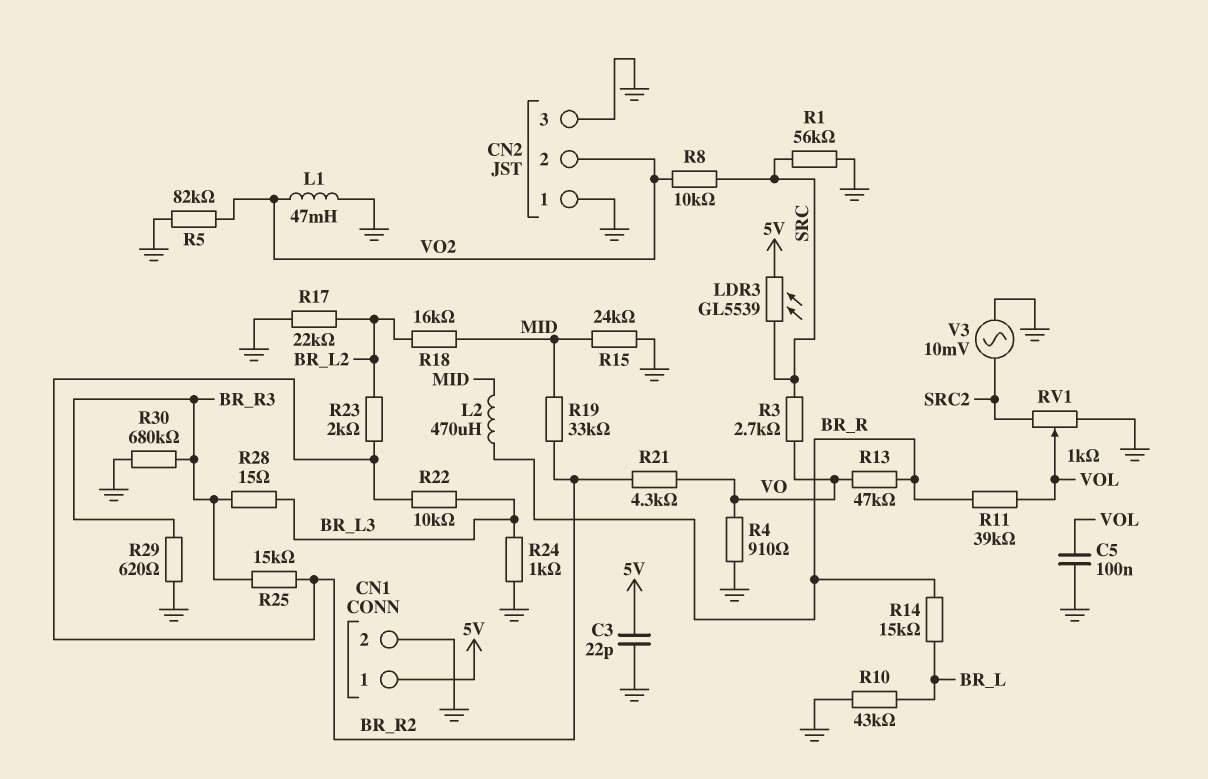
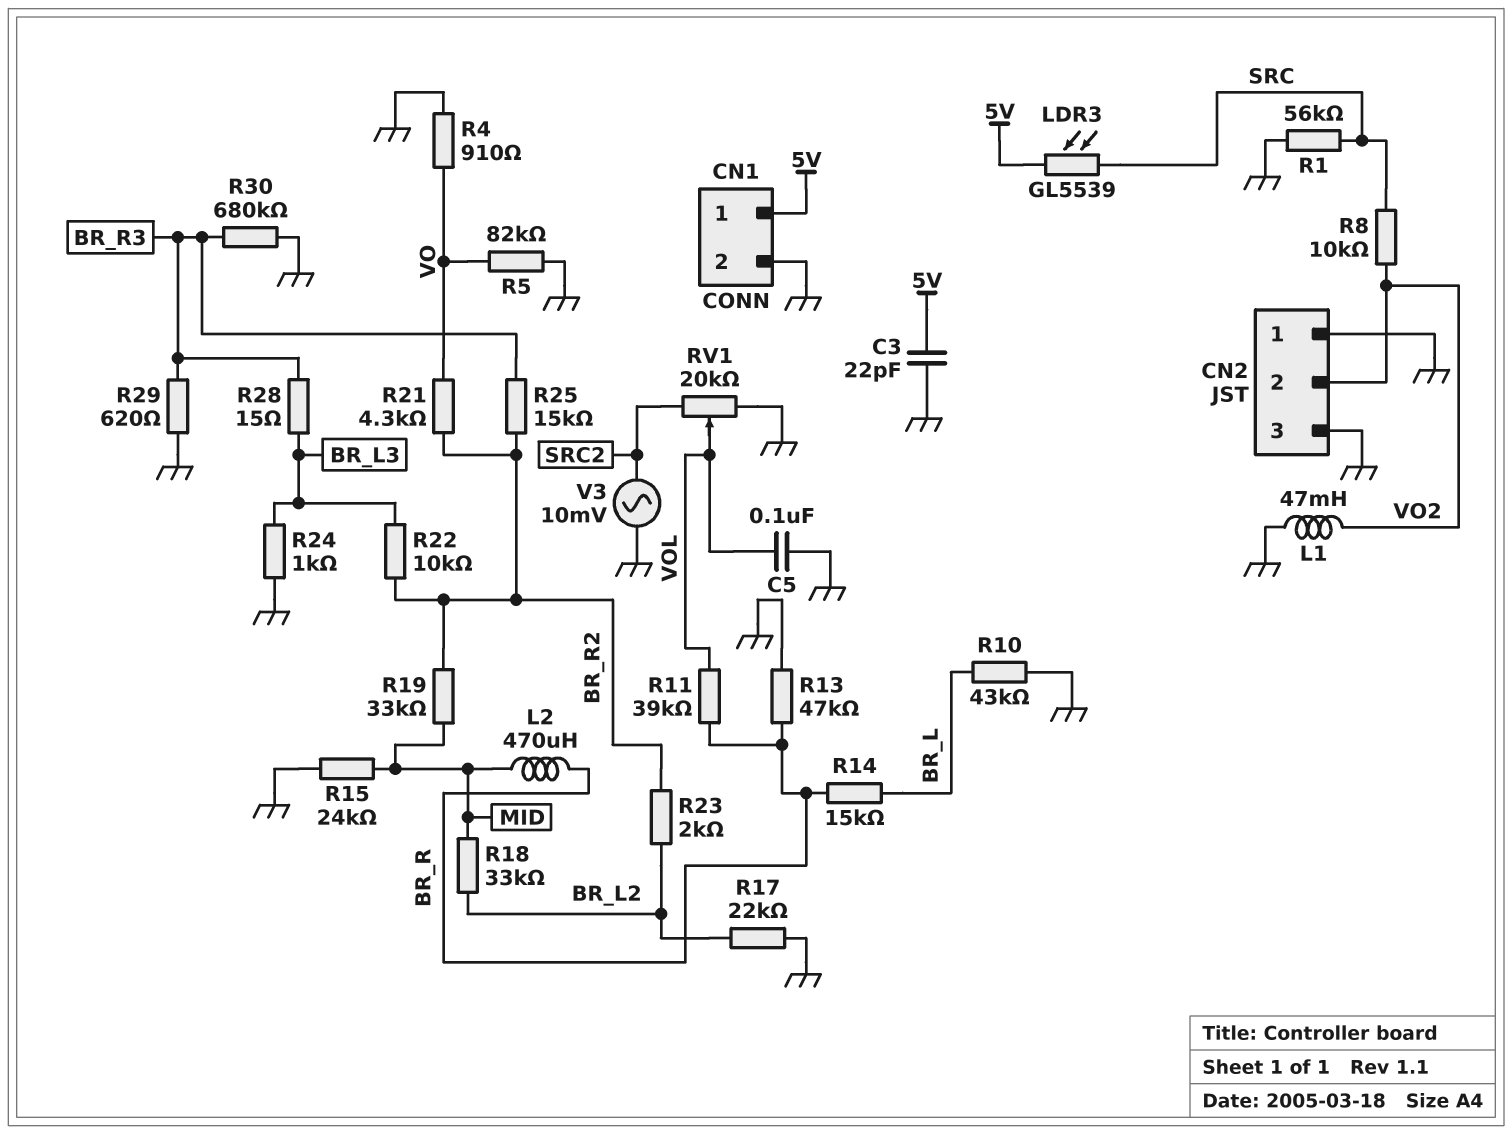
R3: 2.7k (SRC, VO) -> none
R5: 82k (GND, VO2) -> 82k (GND, VO)
R13: 47k (BR_R, VO) -> 47k (BR_R, GND)
R18: 16k (BR_L2, MID) -> 33k (BR_L2, MID)
RV1: 1k (GND, SRC2, wiper VOL) -> 20k (GND, SRC2, wiper VOL)

